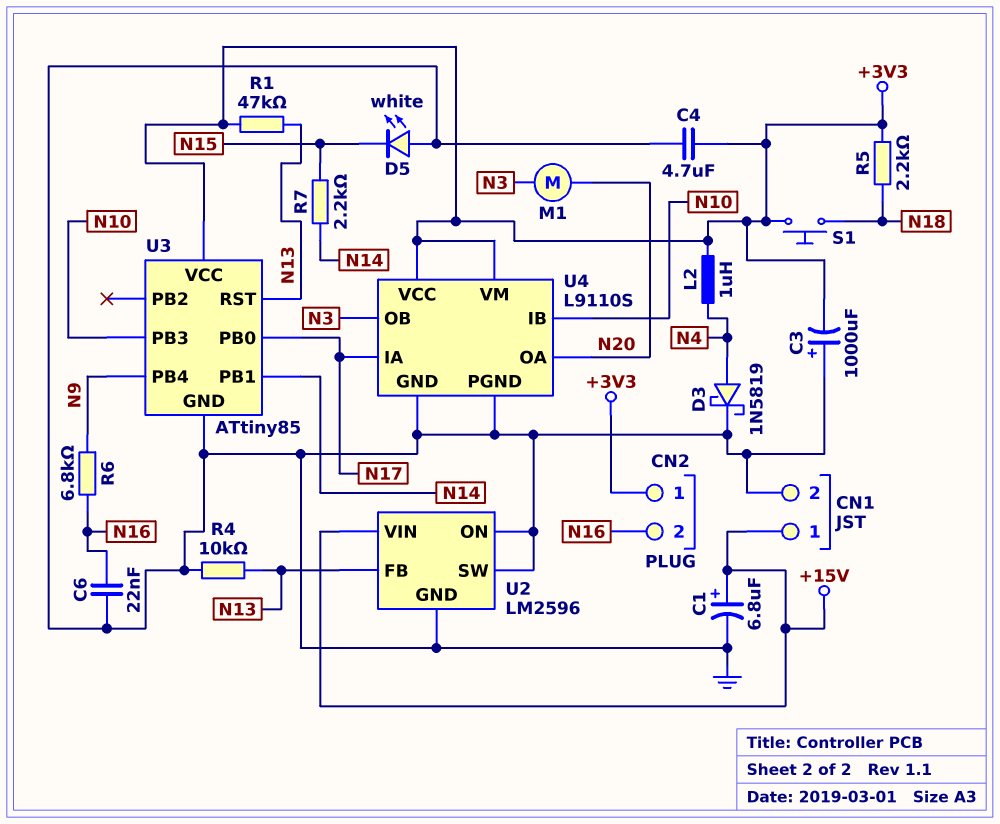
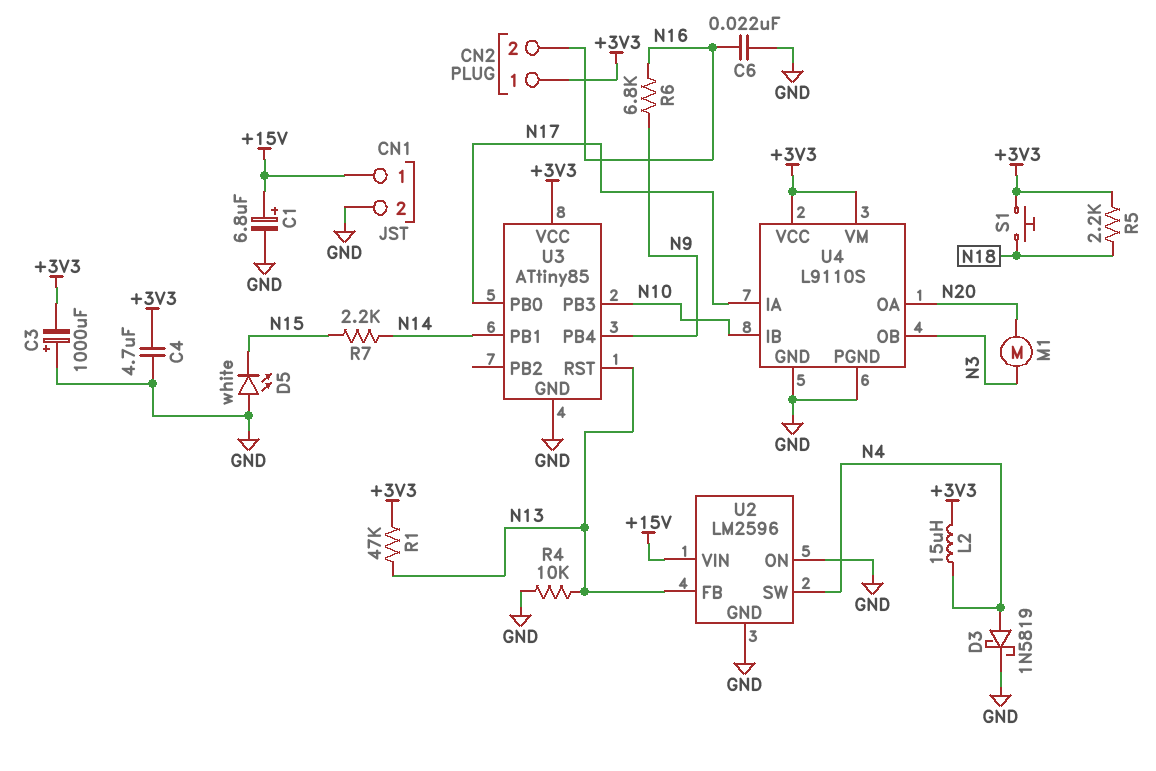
L2: 1uH (+3V3, N4) -> 15uH (+3V3, N4)
U2 pin SW: GND -> N4

